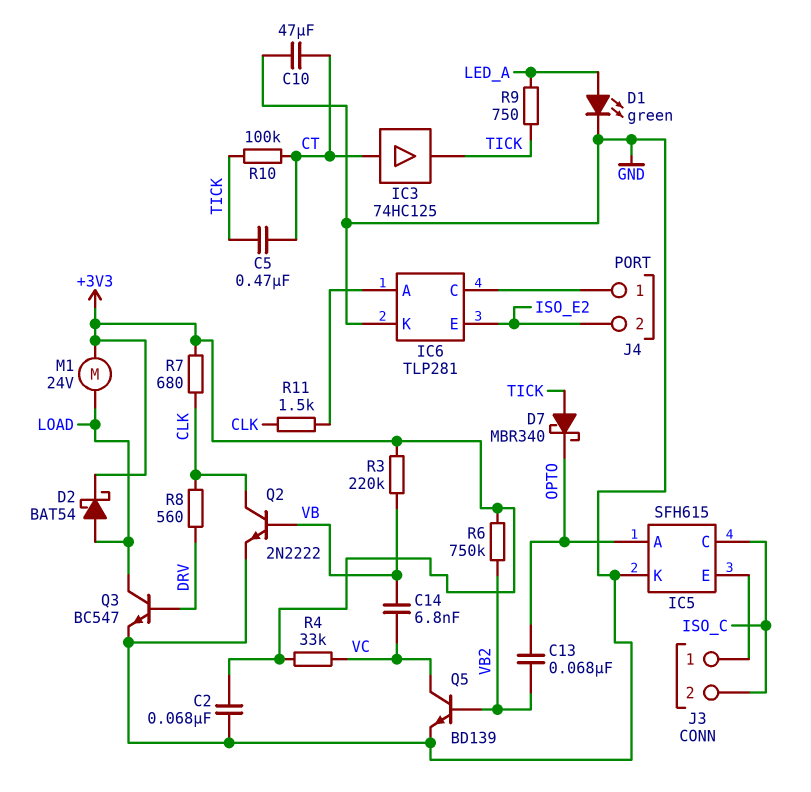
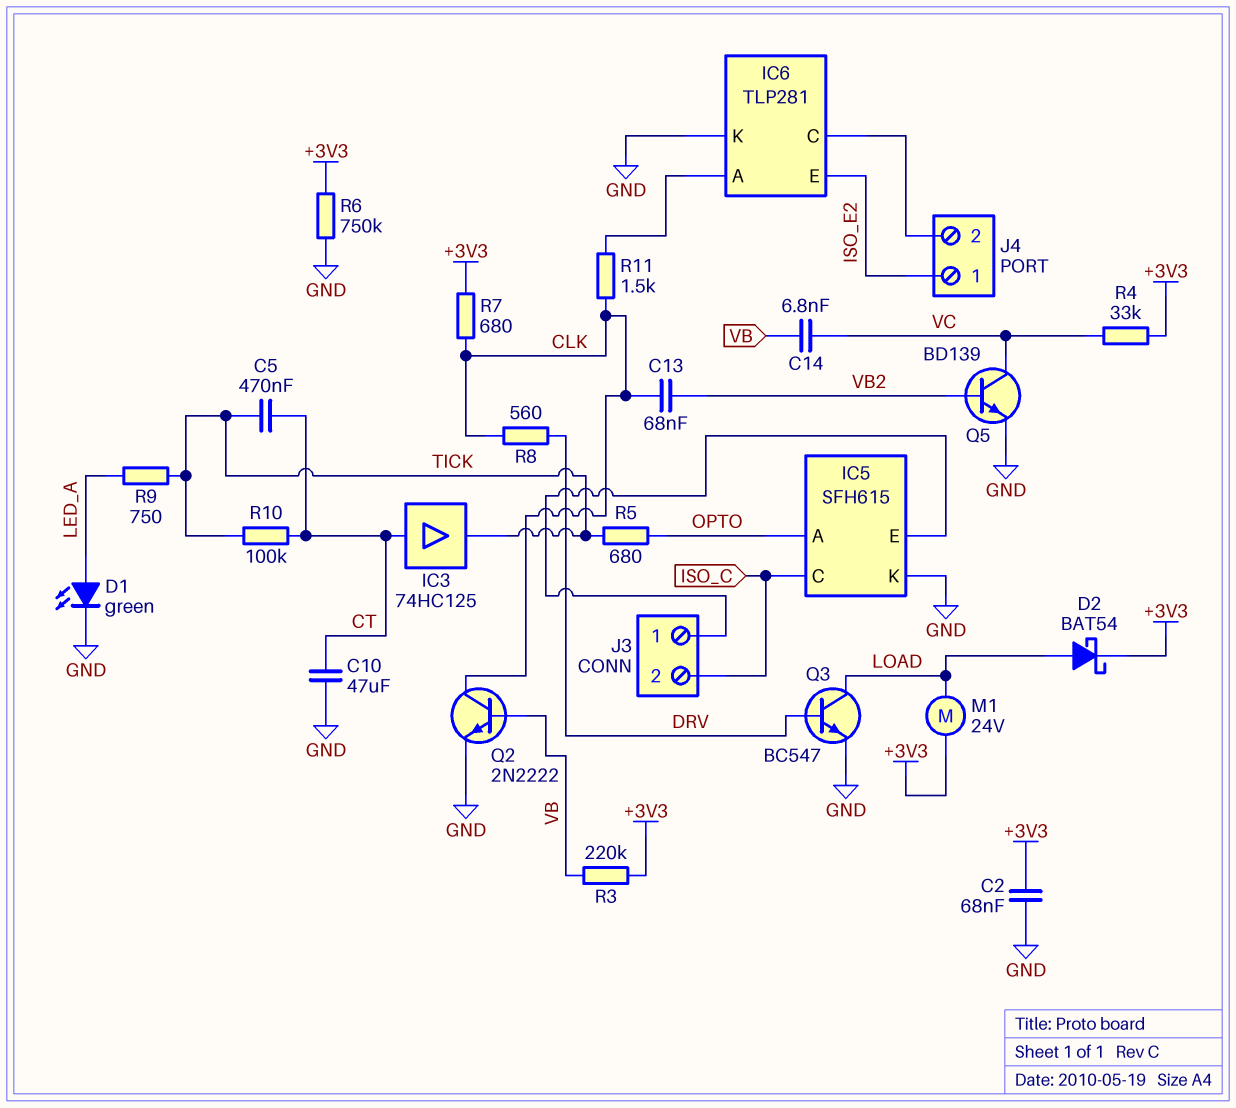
C13: 68nF (OPTO, VB2) -> 68nF (CLK, VB2)
D7: schottky MBR340 (A TICK, K OPTO) -> none
J4 pin 1: IC6/C -> ISO_E2
J4 pin 2: ISO_E2 -> IC6/C
R5: none -> 680 (OPTO, TICK)
R6: 750k (+3V3, VB2) -> 750k (+3V3, GND)

